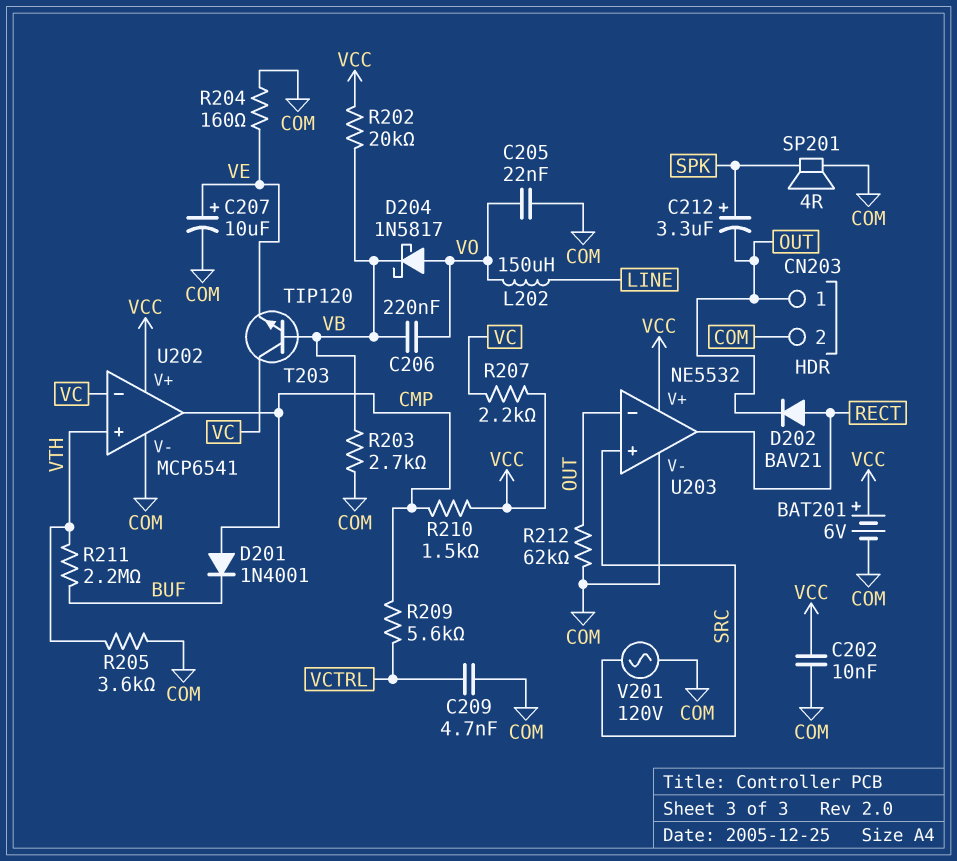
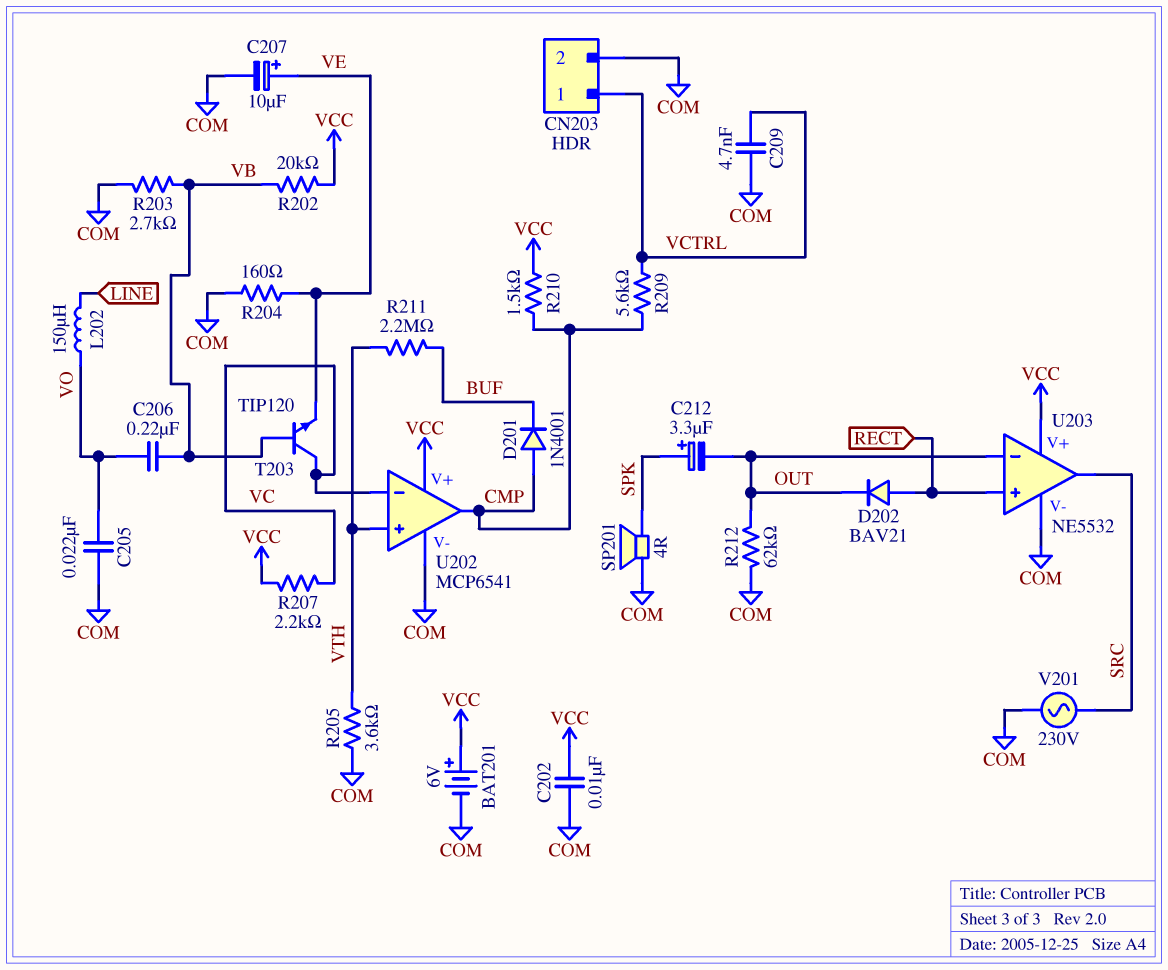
CN203 pin 1: OUT -> VCTRL
D204: schottky 1N5817 (A VO, K VB) -> none
U203 pin in+: SRC -> RECT
U203 pin out: RECT -> SRC
V201: AC 120V (COM, SRC) -> AC 230V (COM, SRC)

